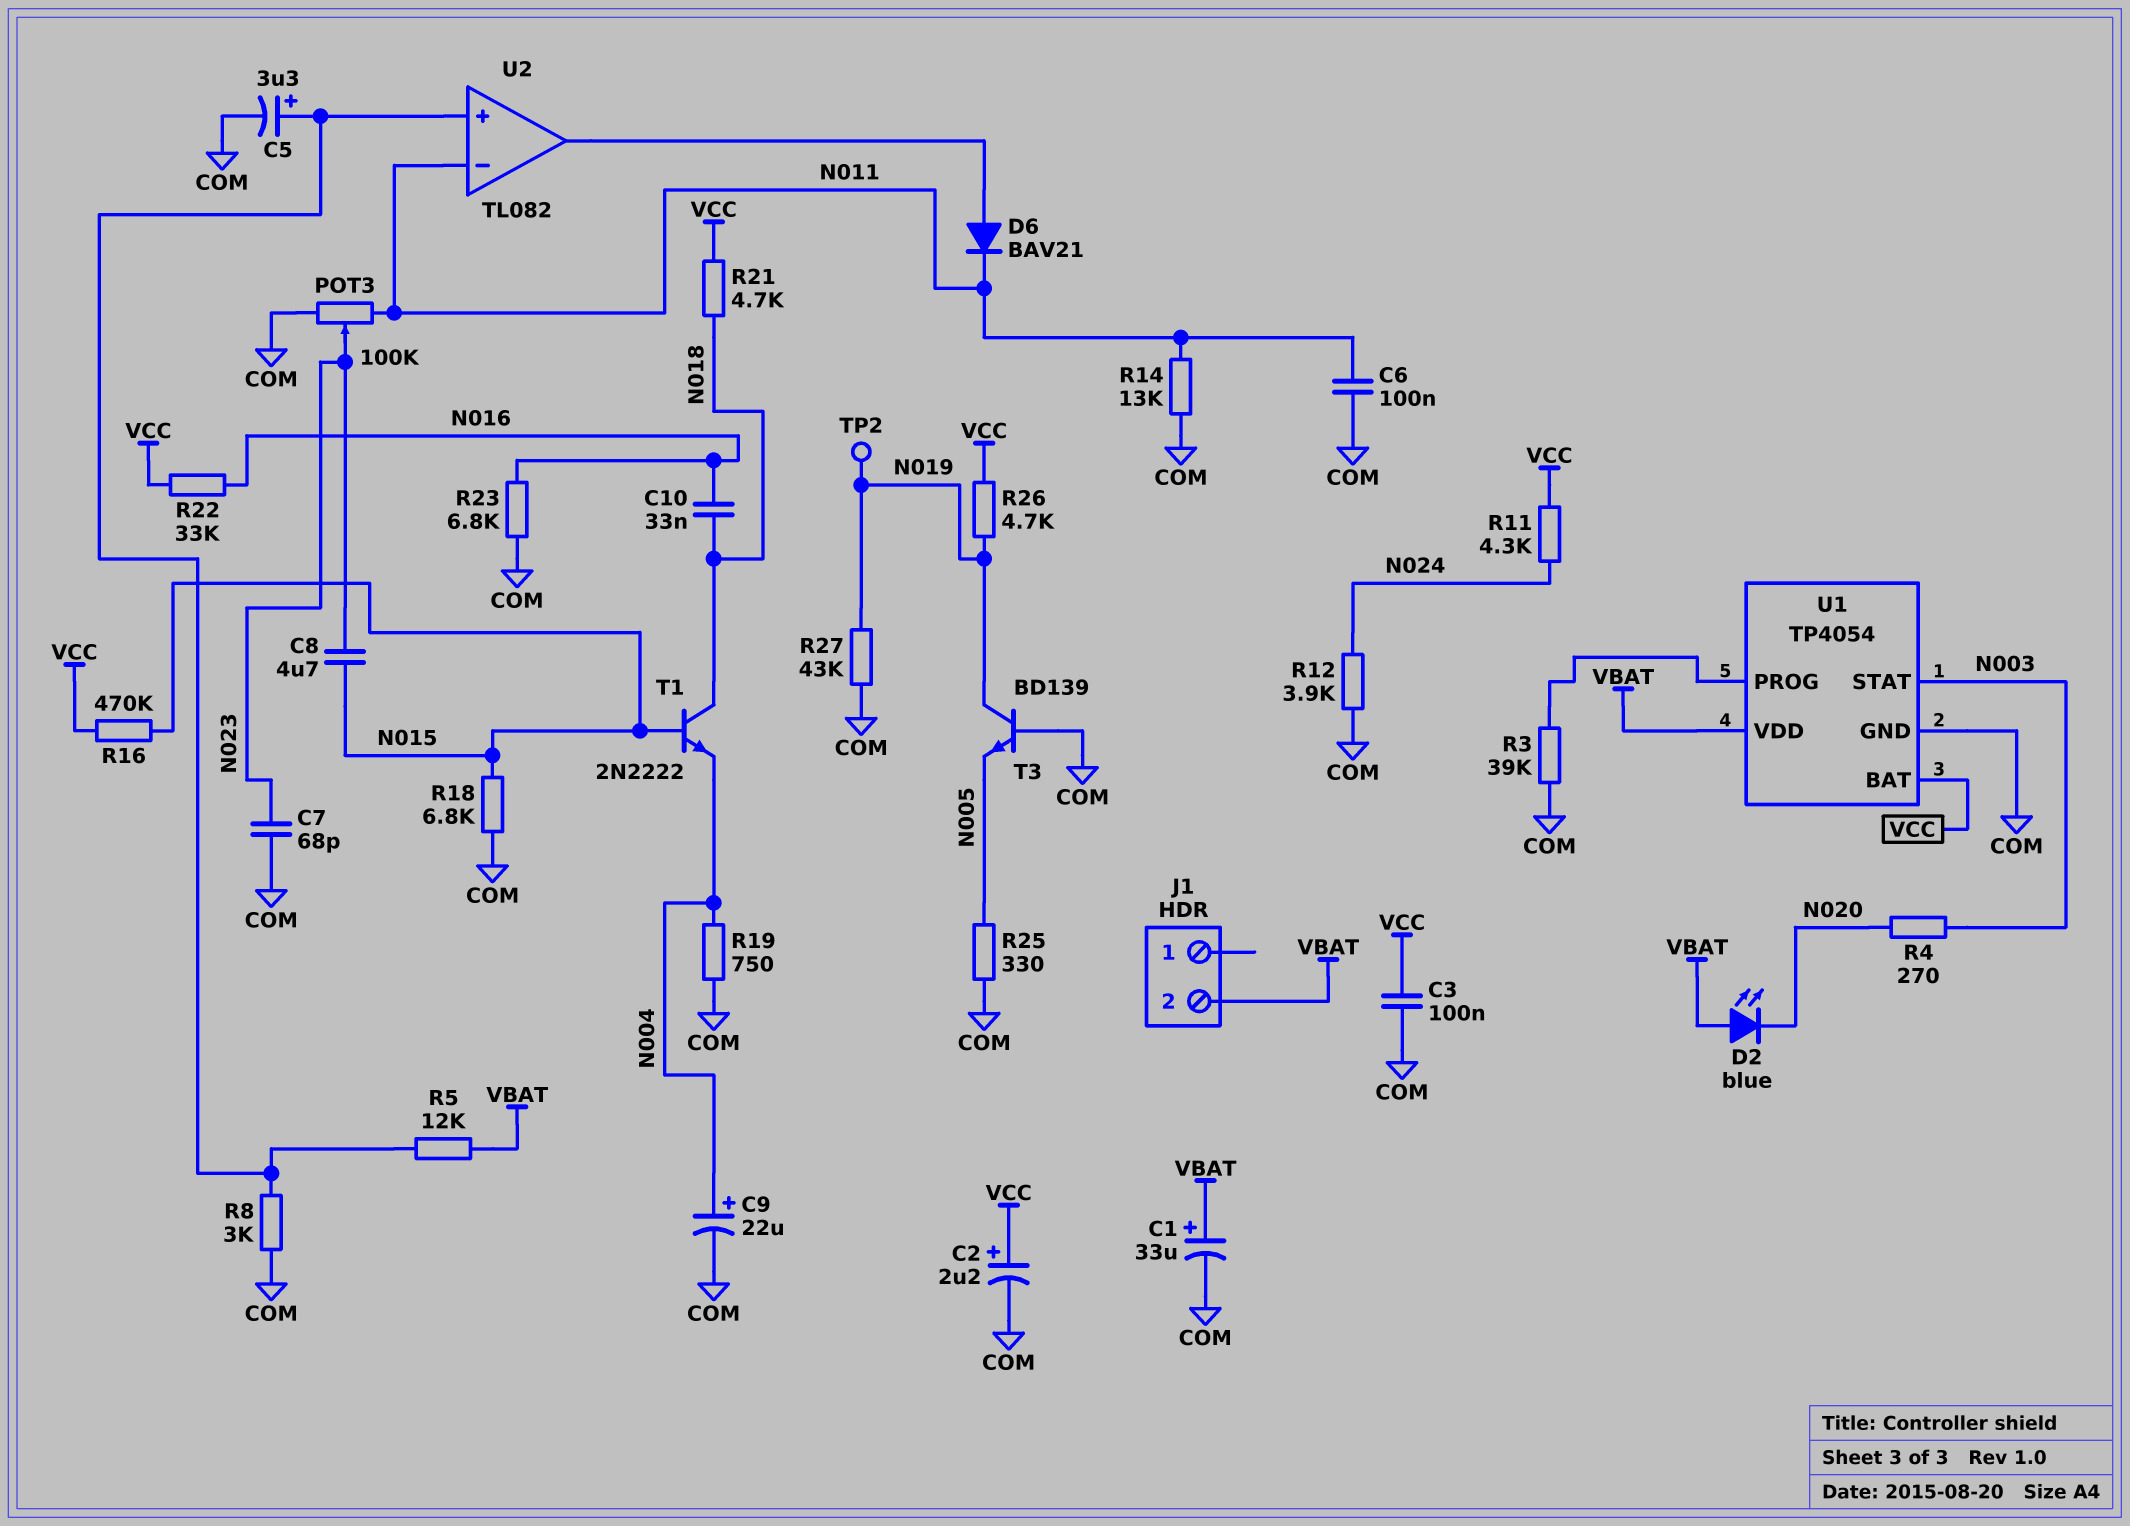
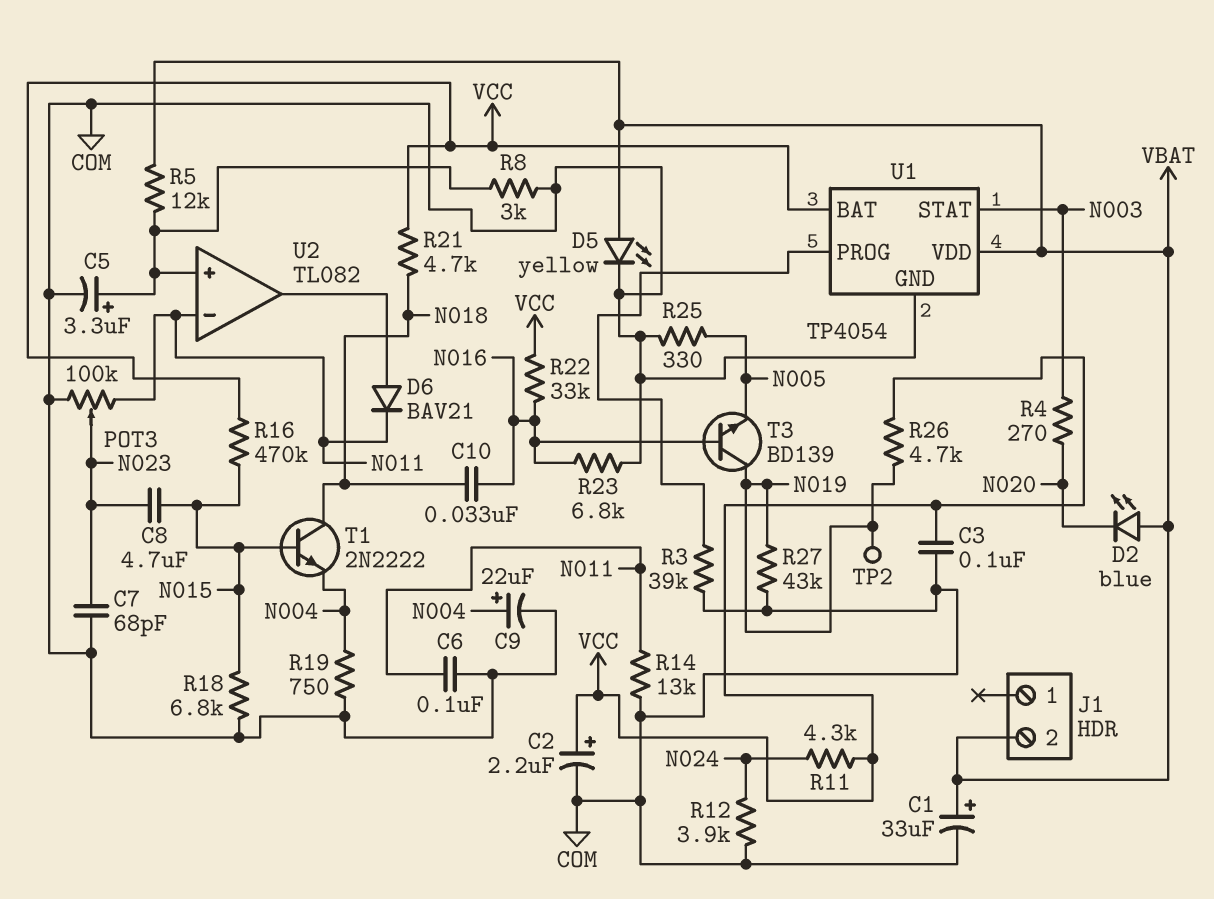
D5: none -> LED yellow (A VBAT, K COM)
T3: NPN BD139 (B COM, C N019, E N005) -> NPN BD139 (B N016, C N019, E N005)

